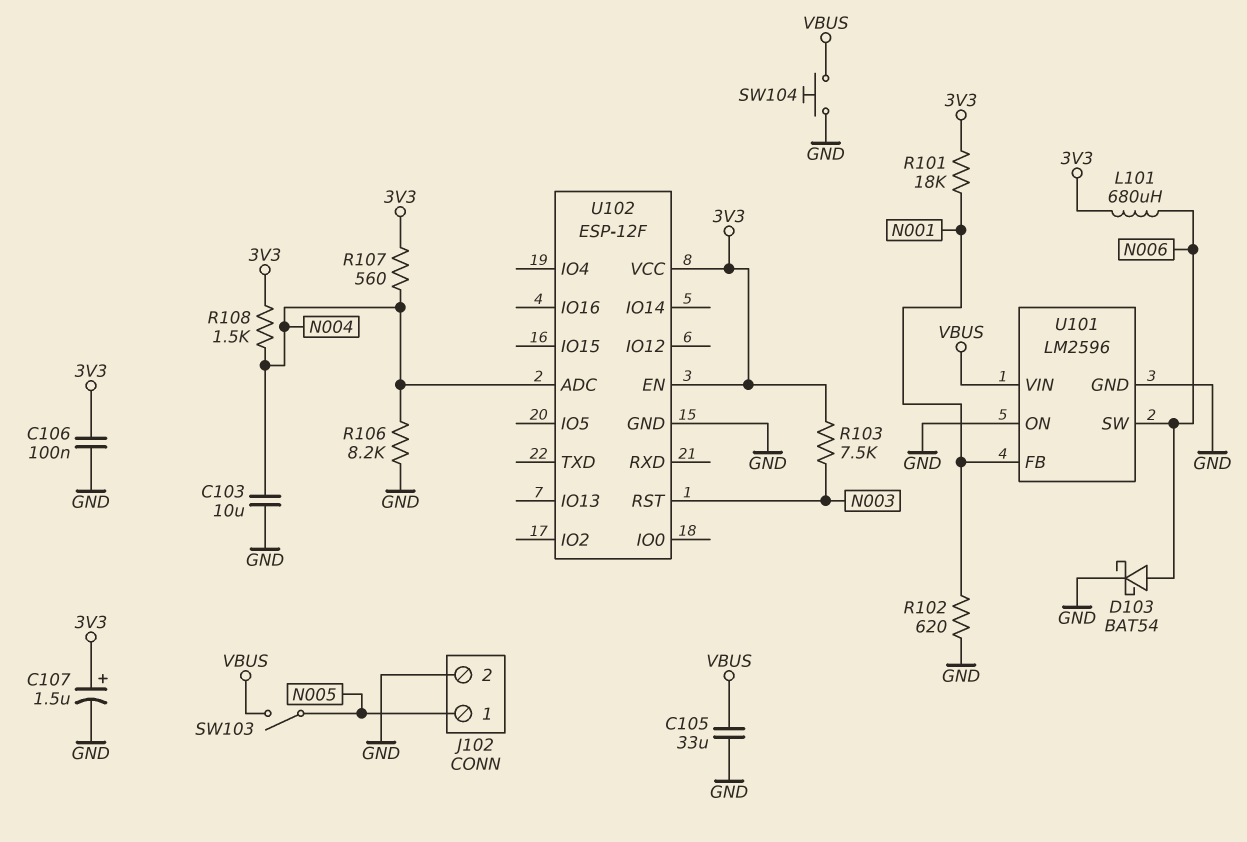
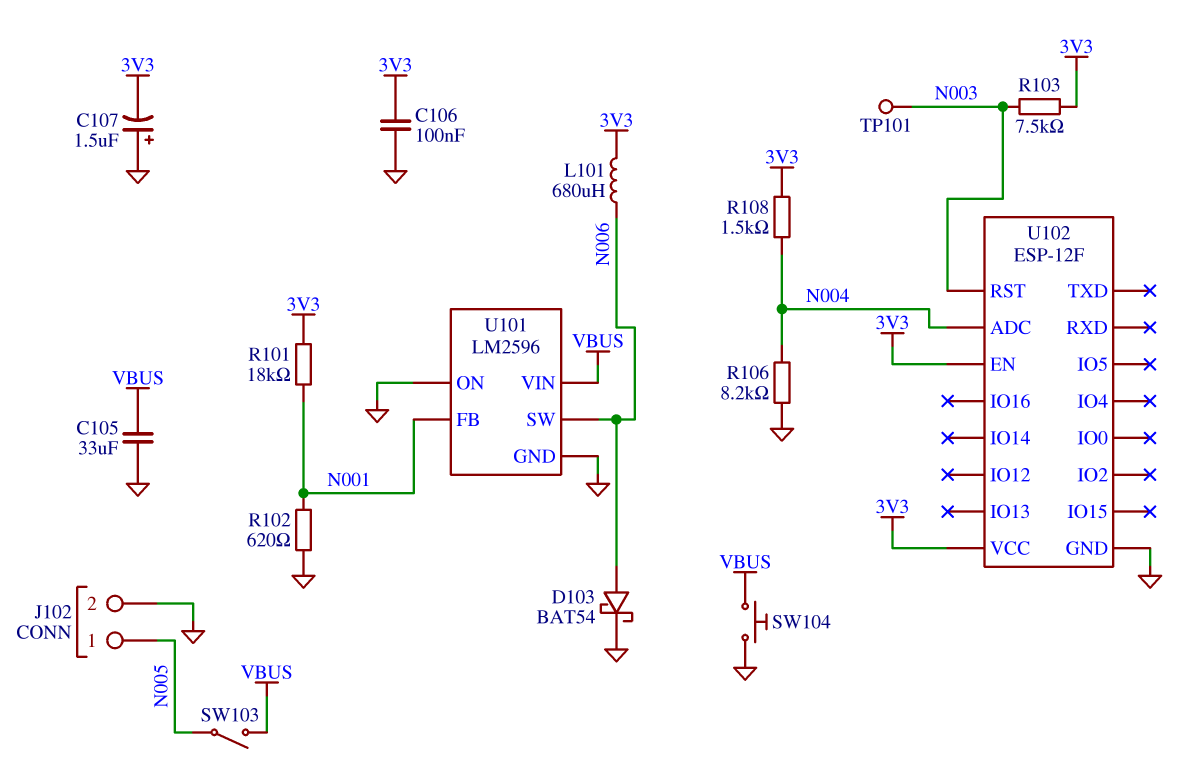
C103: 10uF (GND, N004) -> none
C107: 1.5uF (plus 3V3, minus GND) -> 1.5uF (plus GND, minus 3V3)
R107: 560 (3V3, N004) -> none
TP101: none -> test point (N003)

